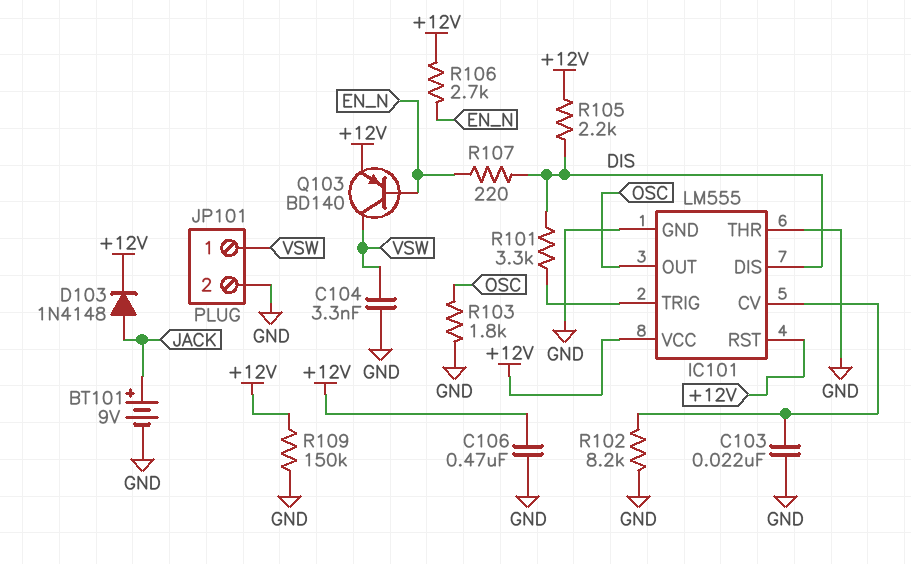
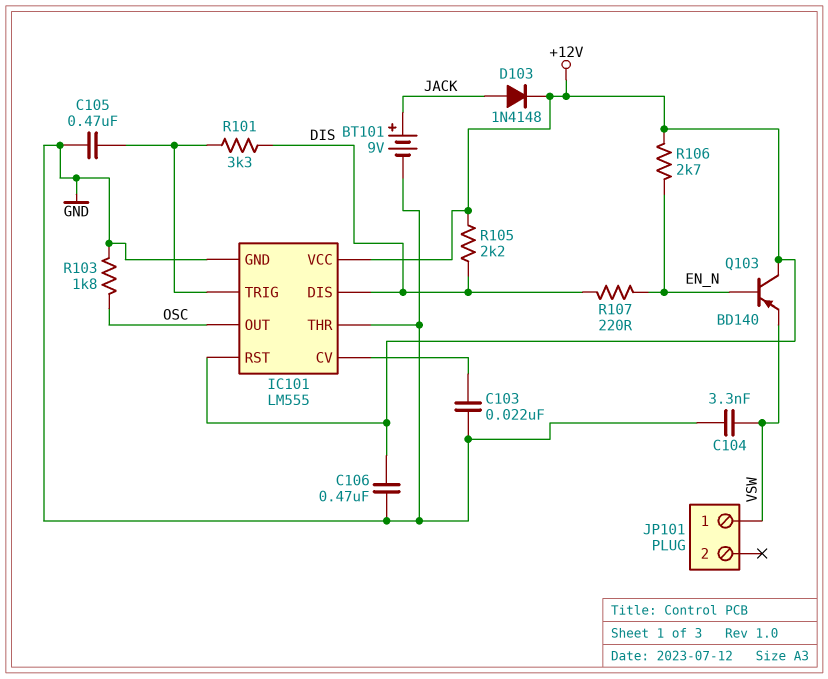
C105: none -> 470nF (GND, IC101/TRIG)
JP101 pin 2: GND -> none
Q103: PNP BD140 (B EN_N, C VSW, E +12V) -> PNP BD140 (B EN_N, C +12V, E VSW)
R102: 8.2k (GND, IC101/CV) -> none
R109: 150k (+12V, GND) -> none

